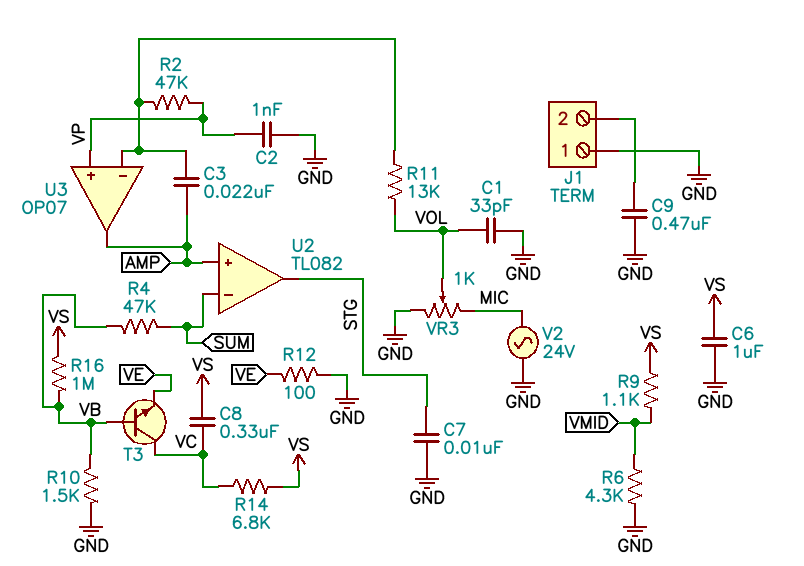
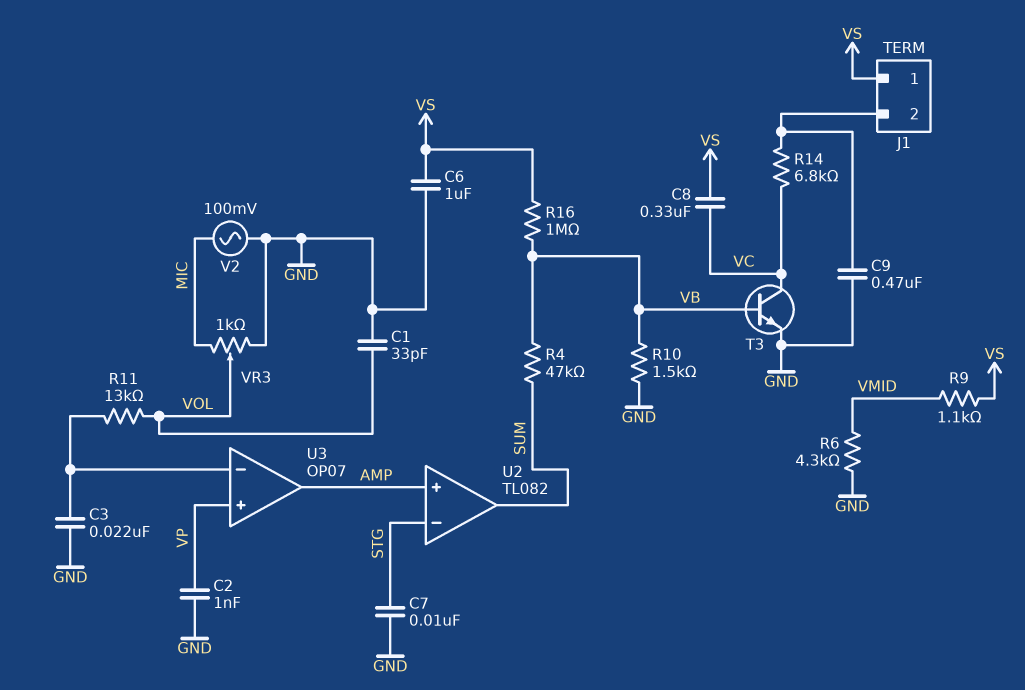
C3: 22nF (AMP, U3/in-) -> 22nF (GND, U3/in-)
J1 pin 1: GND -> VS
R2: 47k (U3/in-, VP) -> none
R12: 100 (GND, VE) -> none
R14: 6.8k (VC, VS) -> 6.8k (J1/2, VC)
T3: NPN (B VB, C VC, E VE) -> NPN (B VB, C VC, E GND)
U2 pin in-: SUM -> STG
U2 pin out: STG -> SUM
V2: AC 24V (GND, MIC) -> AC 100mV (GND, MIC)

